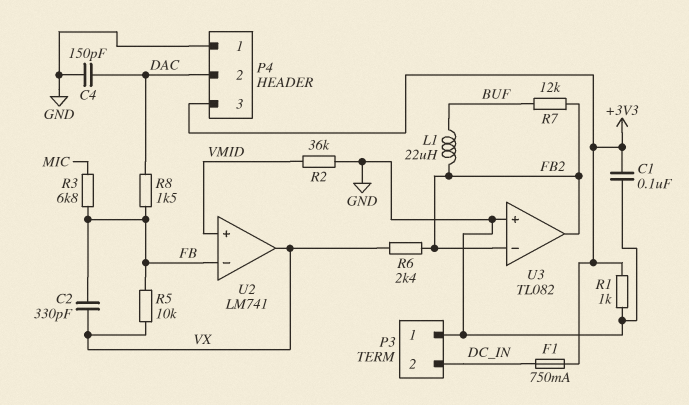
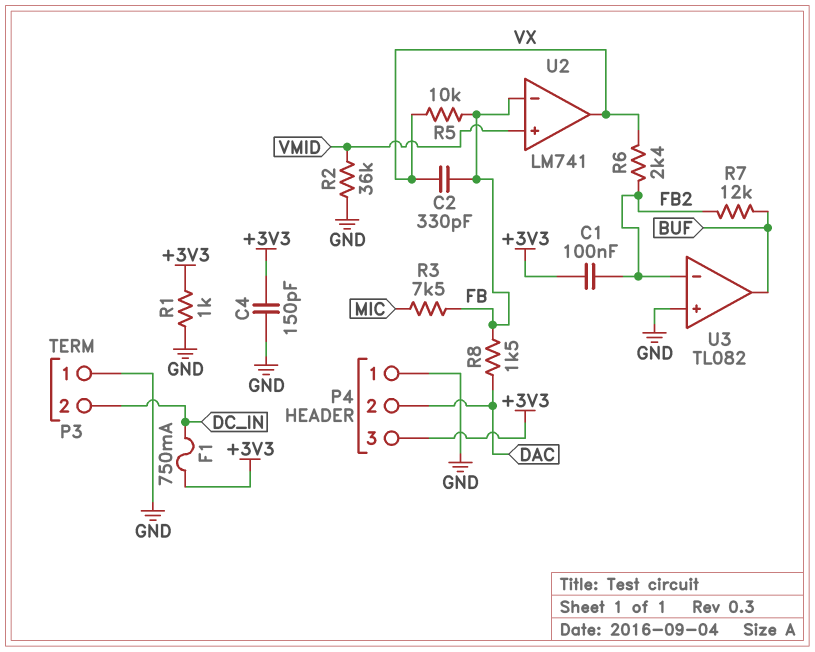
C1: 100nF (+3V3, GND) -> 100nF (+3V3, FB2)
C4: 150pF (DAC, GND) -> 150pF (+3V3, GND)
L1: 22uH (BUF, FB2) -> none
R3: 6.8k (FB, MIC) -> 7.5k (FB, MIC)
U3 pin out: FB2 -> BUF

